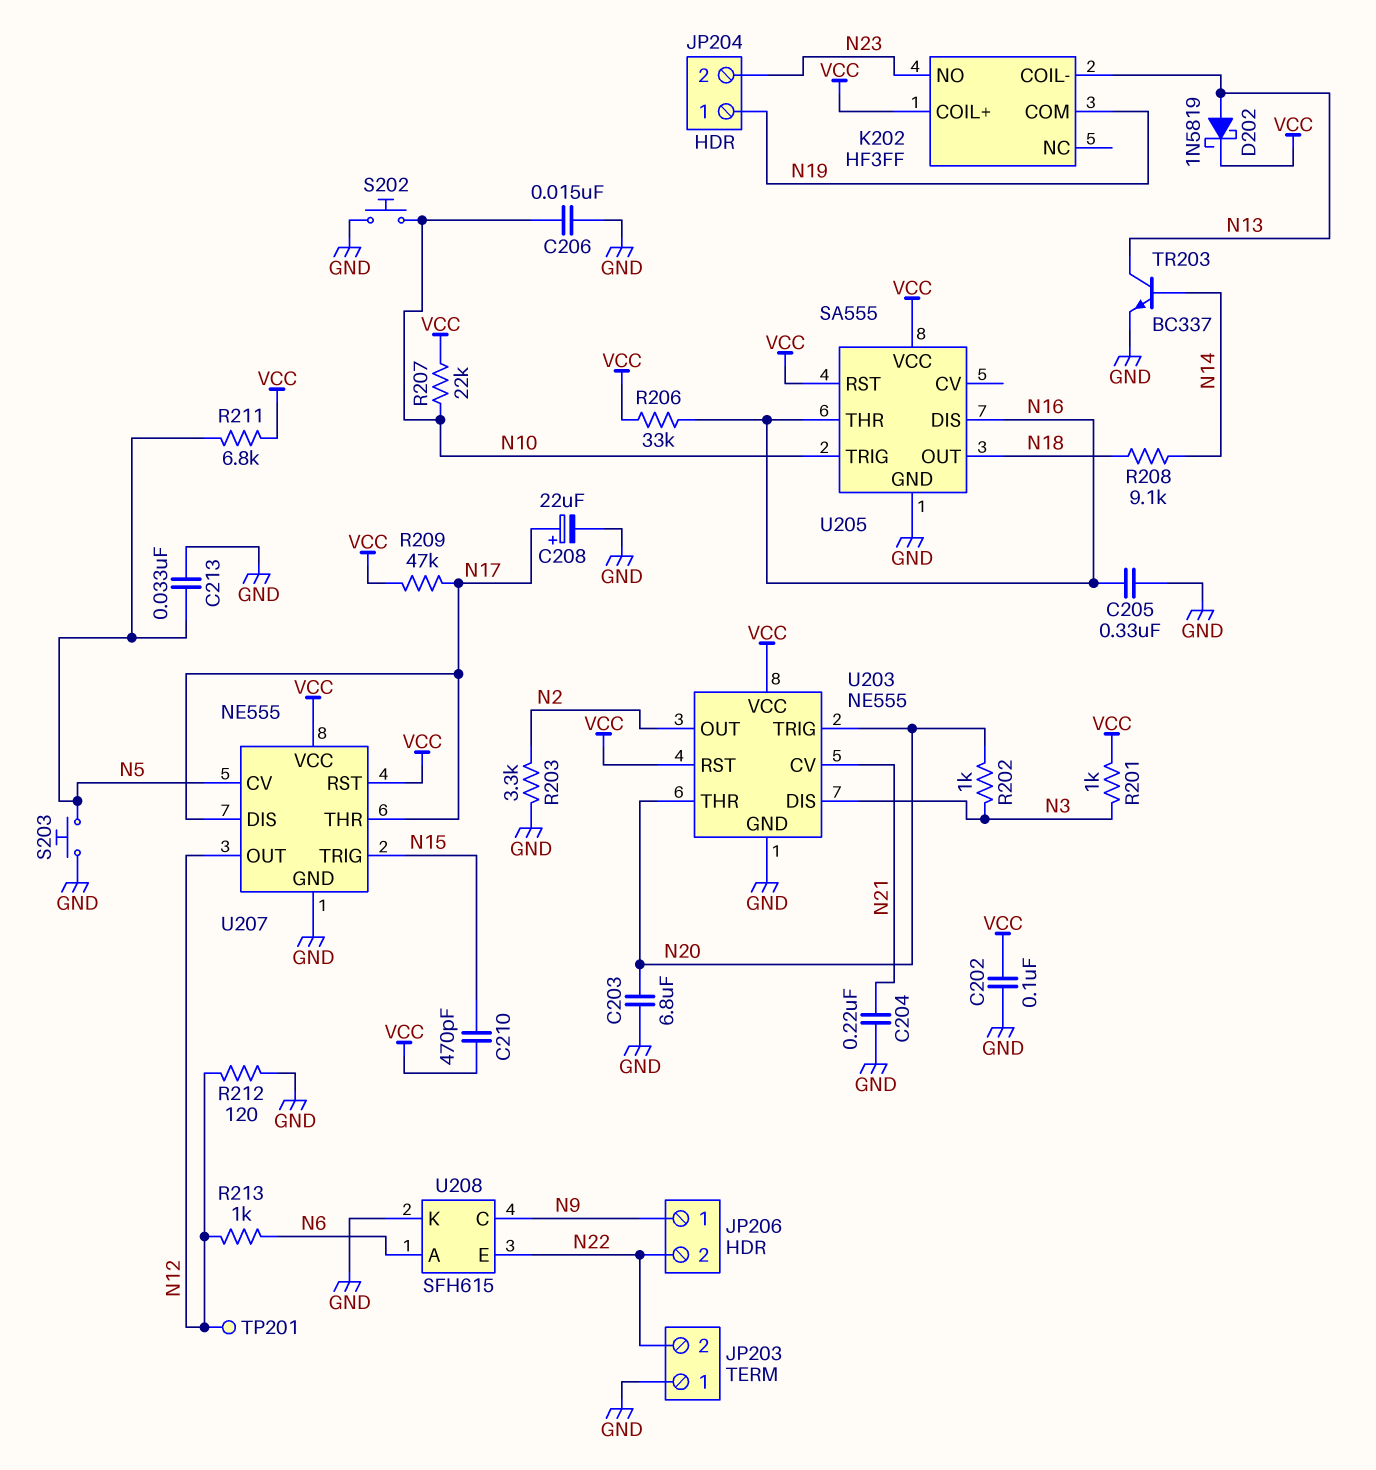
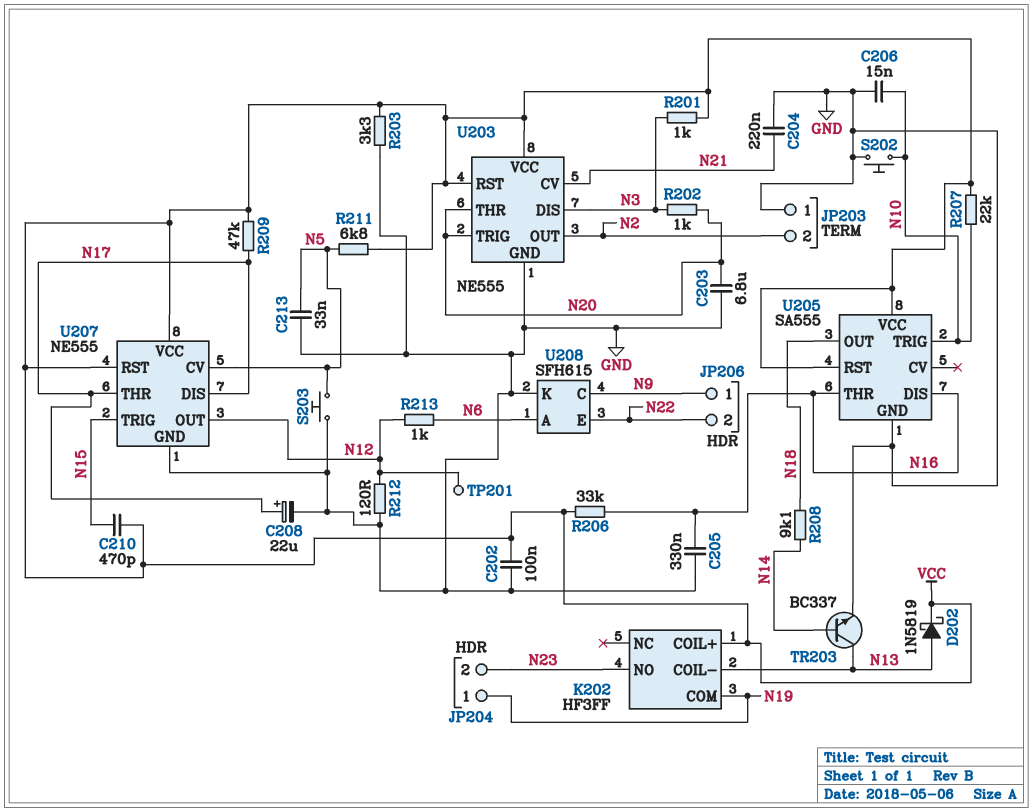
JP203 pin 2: N22 -> N2
R203: 3.3k (GND, N2) -> 3.3k (GND, VCC)

